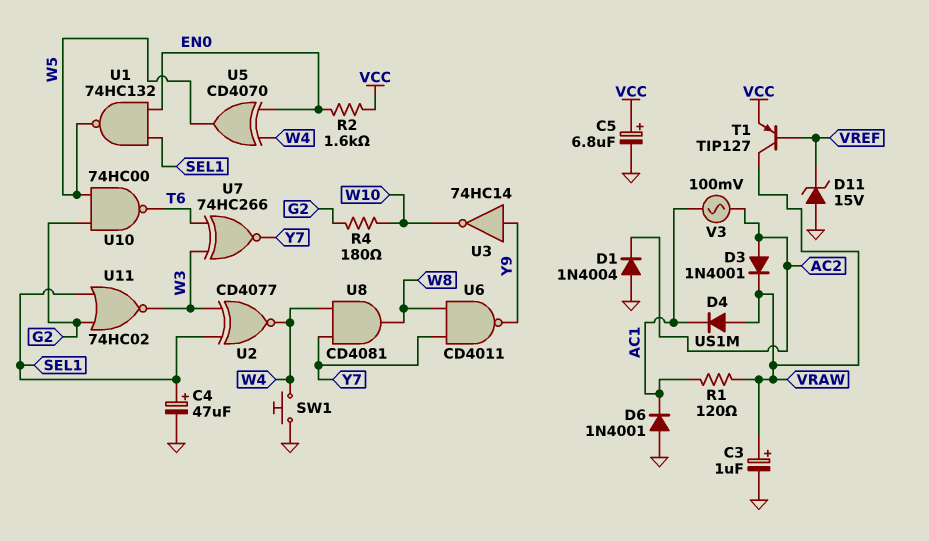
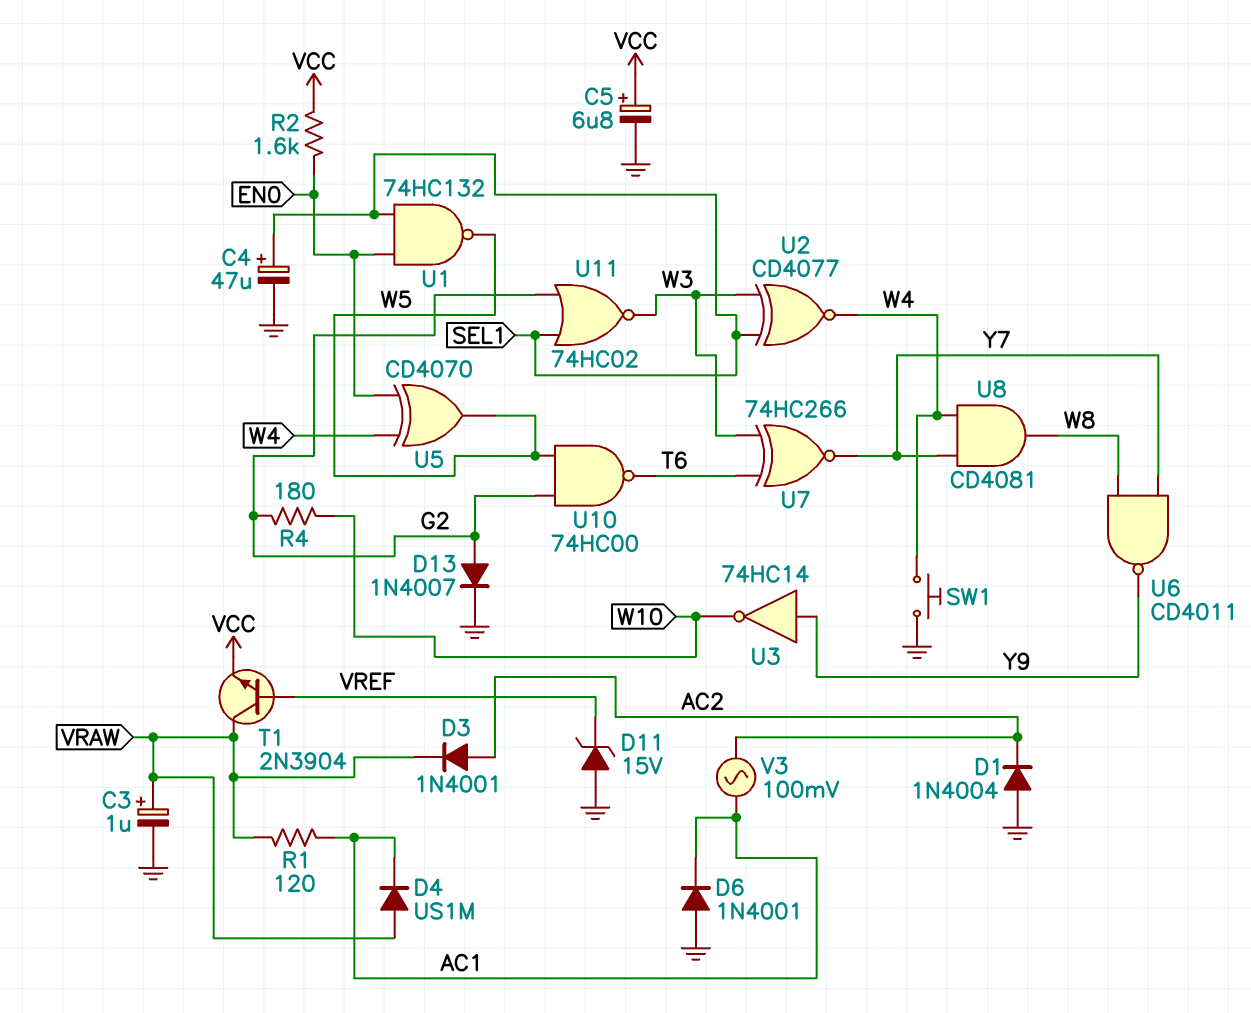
D13: none -> diode 1N4007 (A G2, K GND)
T1: PNP TIP127 (B VREF, C VRAW, E VCC) -> NPN 2N3904 (B VREF, C VRAW, E VCC)

